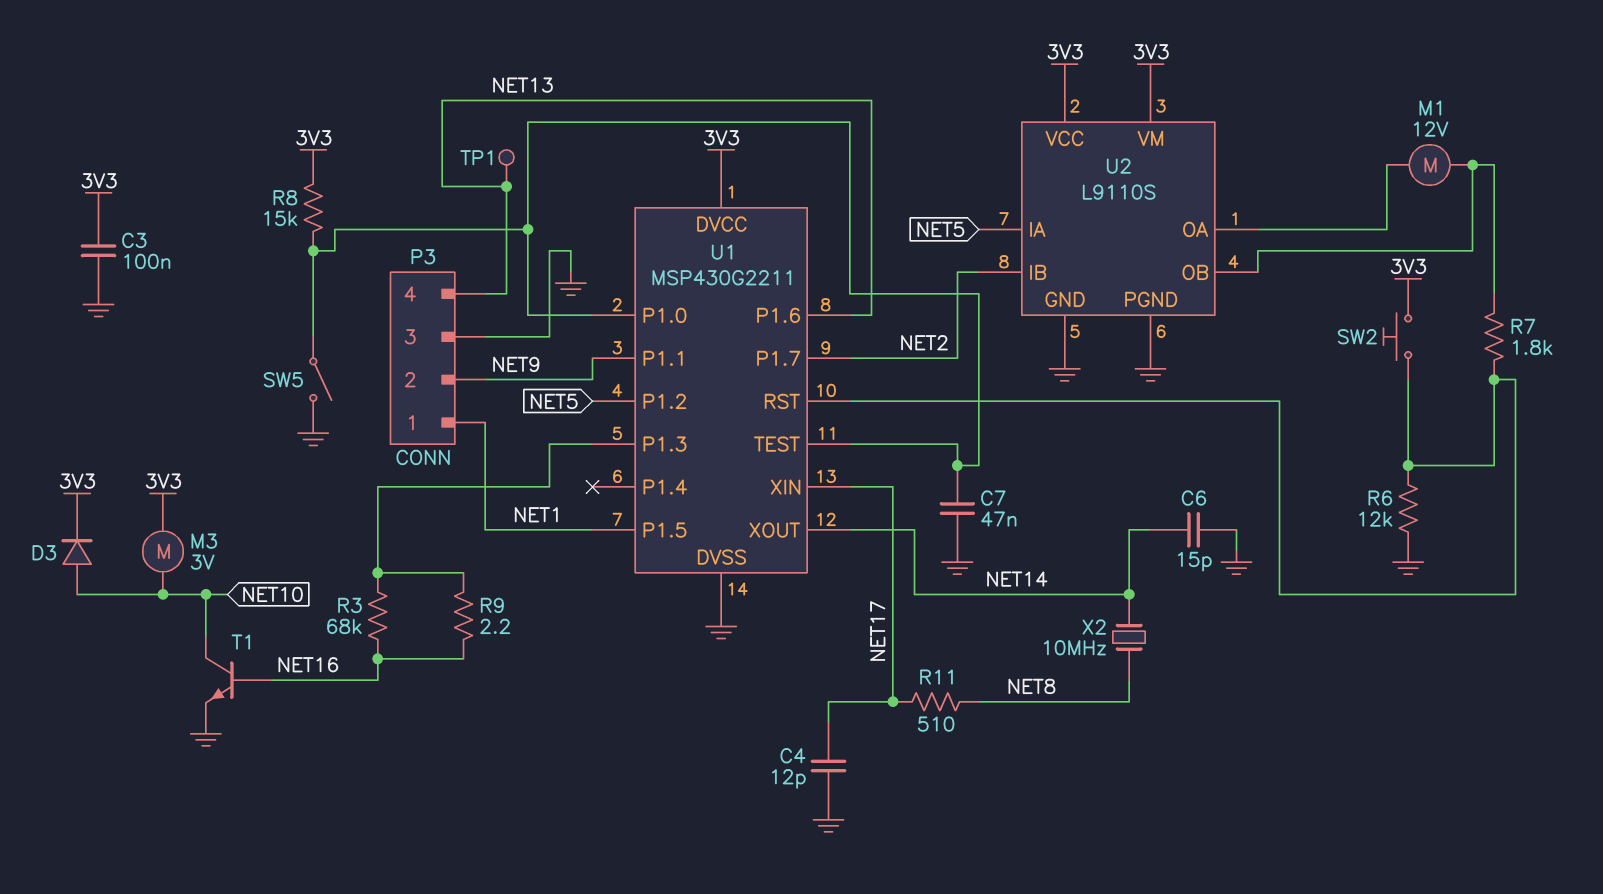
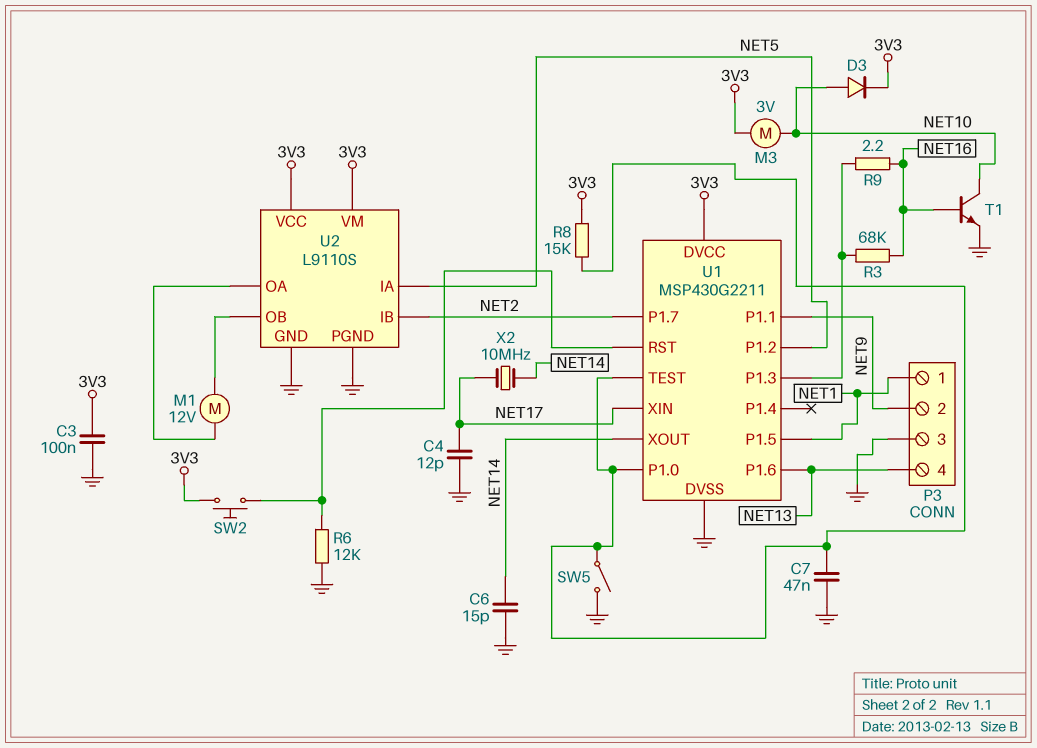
R7: 1.8k (U1/RST, U2/OB) -> none
R11: 510 (NET8, NET17) -> none
TP1: test point (NET13) -> none
X2: 10MHz (NET8, NET14) -> 10MHz (NET14, NET17)

